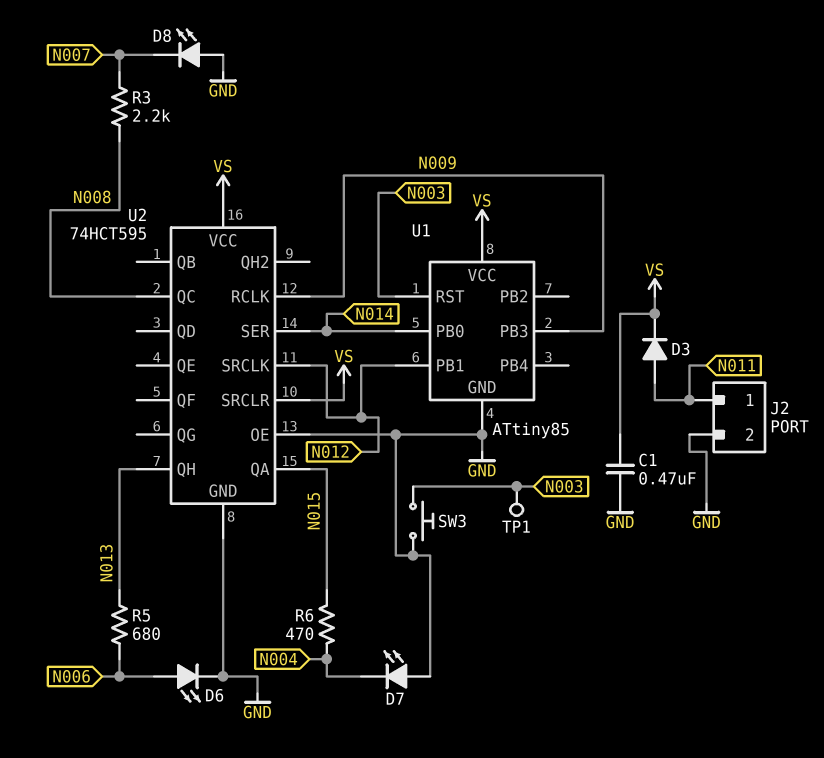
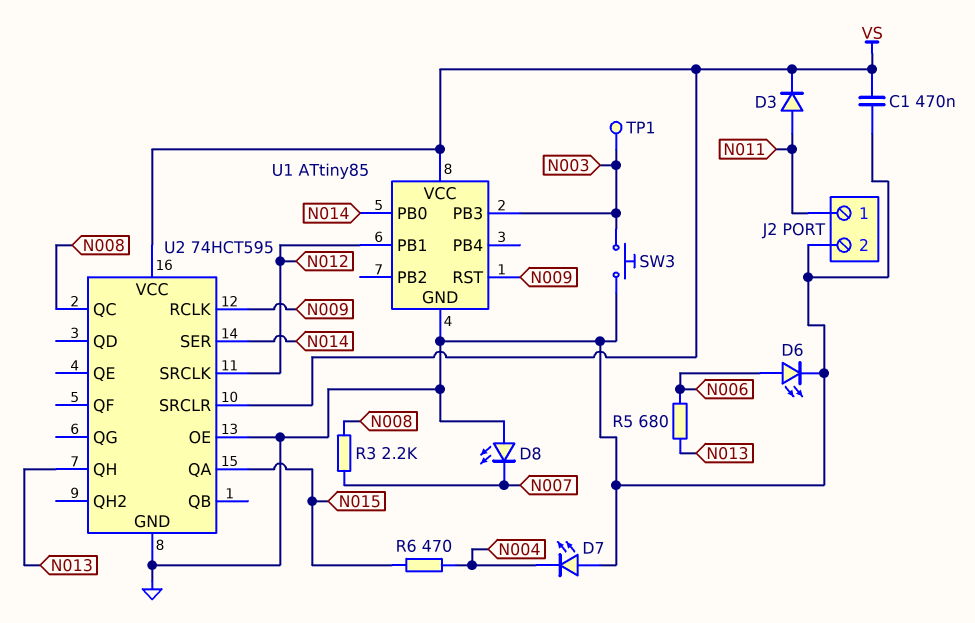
U1 pin PB3: N009 -> N003
U1 pin RST: N003 -> N009

